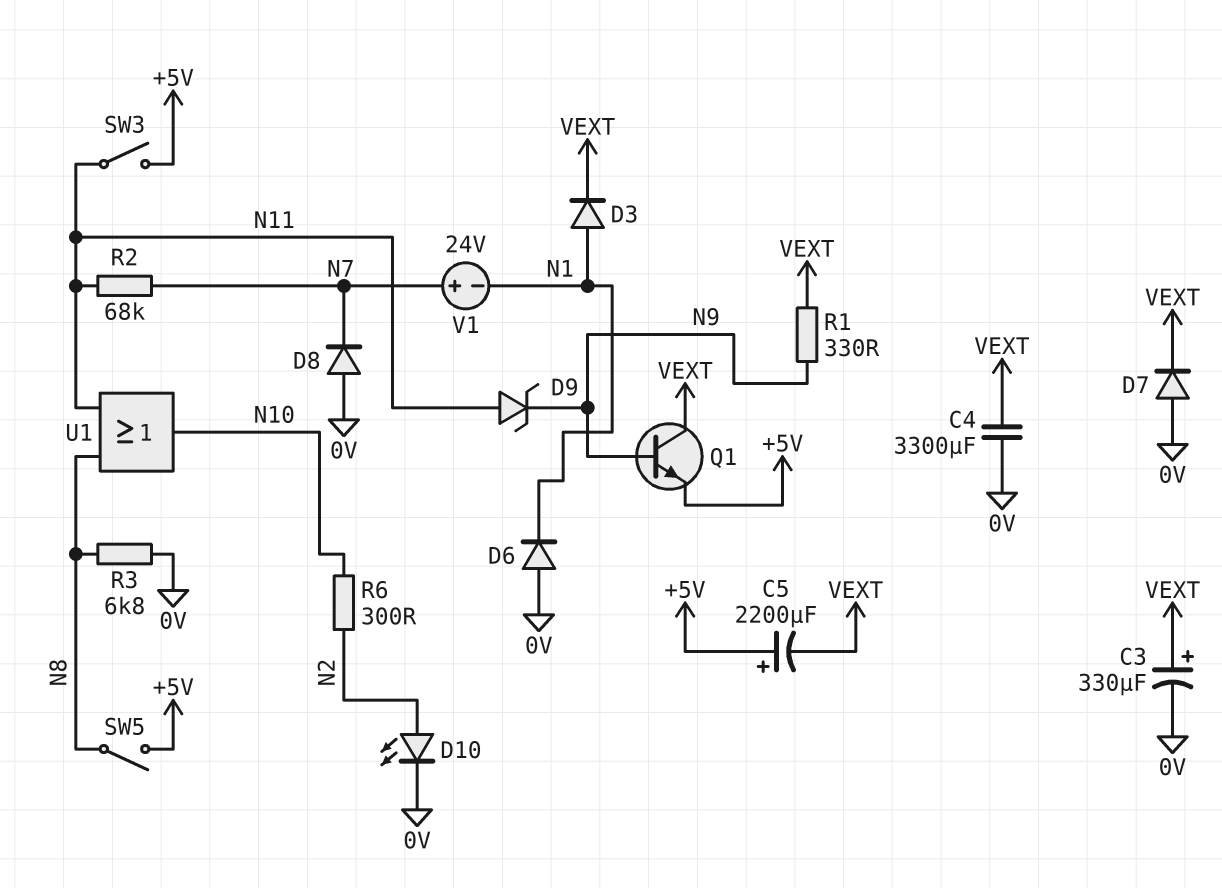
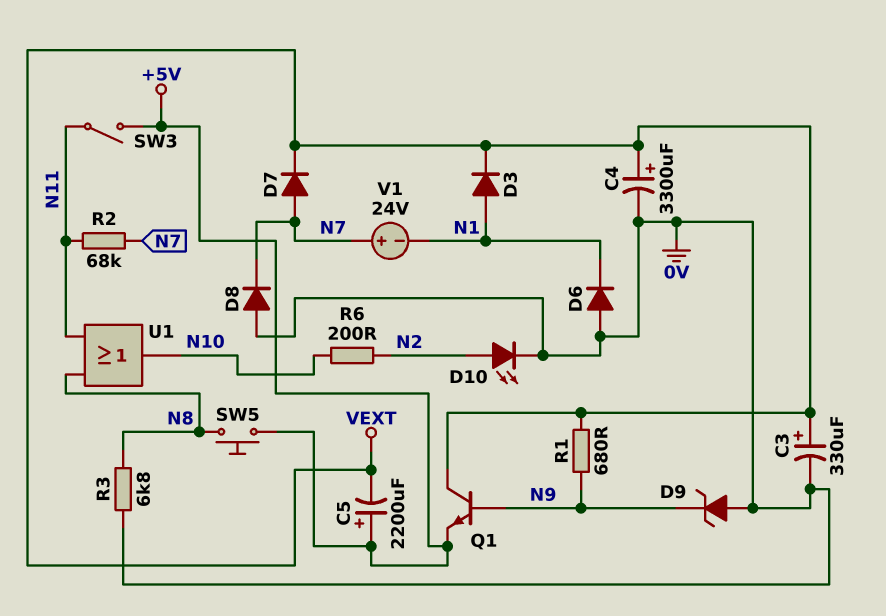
C4: 3300uF (0V, VEXT) -> 3300uF (plus VEXT, minus 0V)
D7: diode (A 0V, K VEXT) -> diode (A N7, K VEXT)
D9: zener (A N11, K N9) -> zener (A 0V, K N9)
R1: 330 (N9, VEXT) -> 680 (N9, VEXT)
R6: 300 (N2, N10) -> 200 (N2, N10)
SW5: switch (+5V, N8) -> button (+5V, N8)

